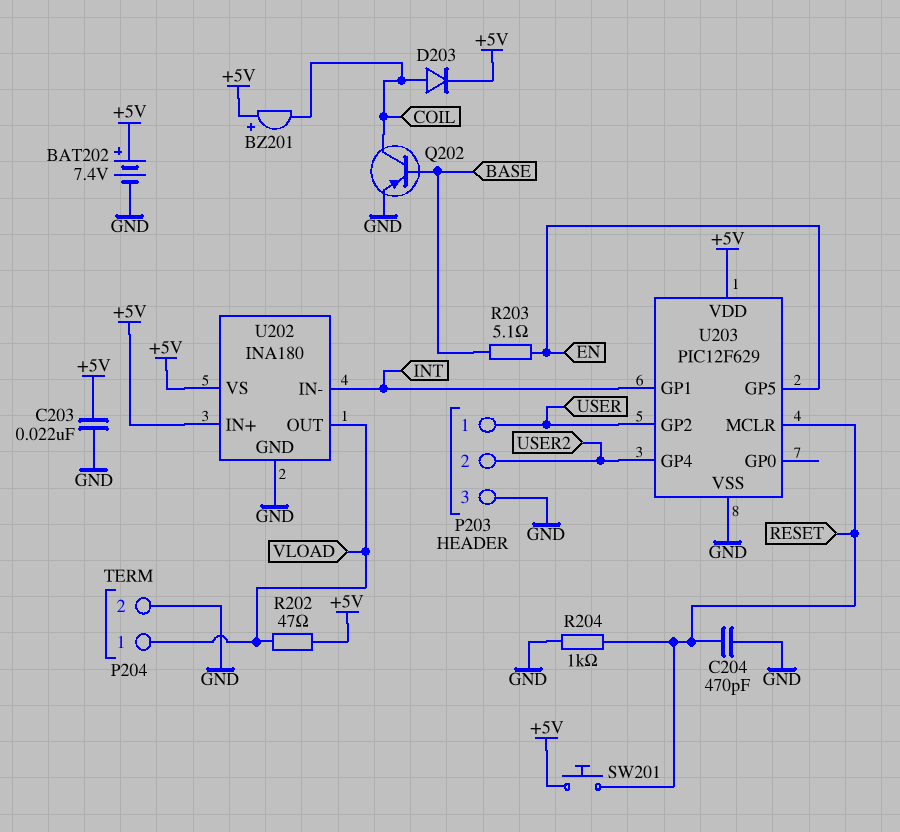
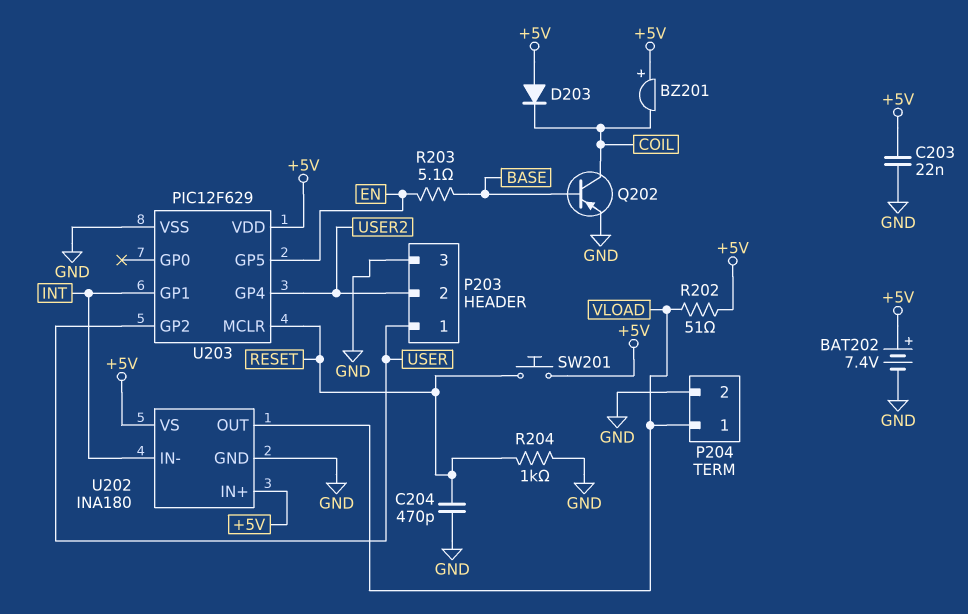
D203: diode (A COIL, K +5V) -> diode (A +5V, K COIL)
R202: 47 (+5V, VLOAD) -> 51 (+5V, VLOAD)

